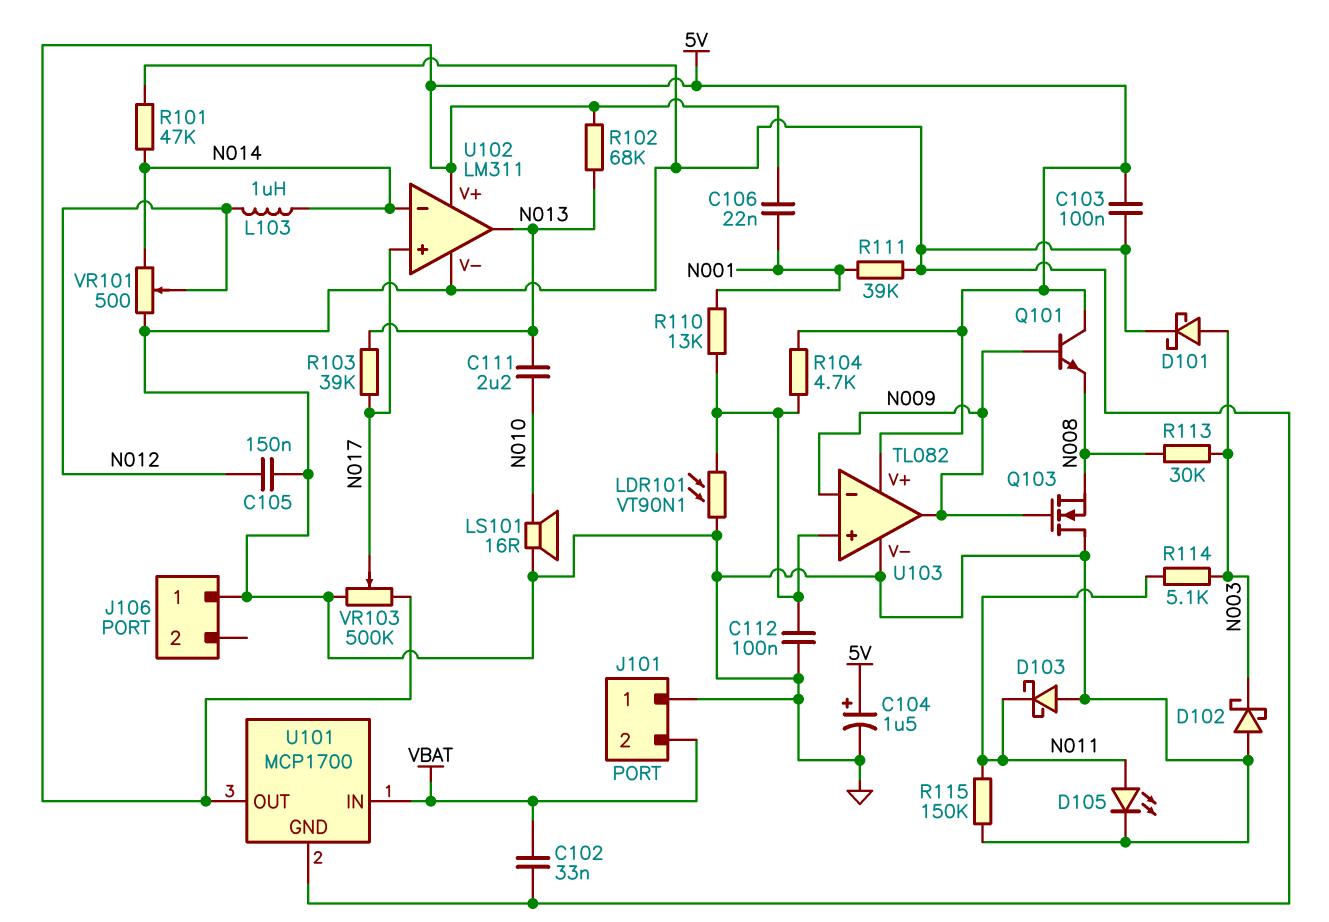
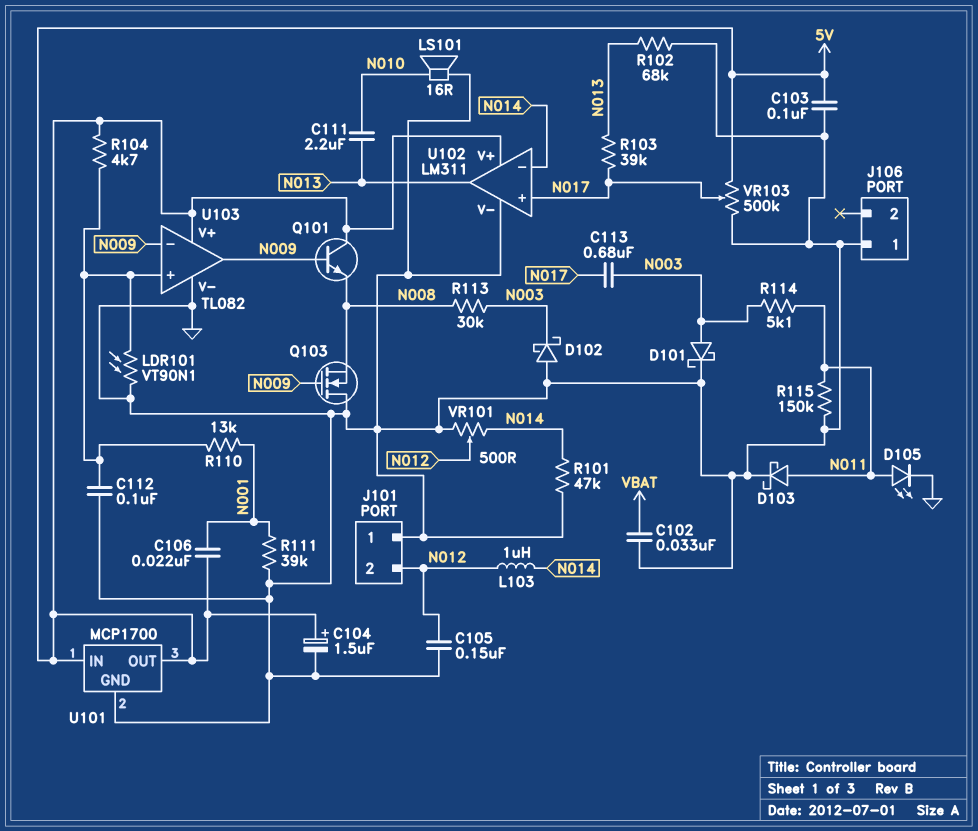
C113: none -> 680nF (N003, N017)
D103: schottky (A GND, K N011) -> schottky (A N011, K GND)
J101 pin 2: VBAT -> N012
R102: 68k (5V, N013) -> 68k (GND, N013)
U101 pin IN: VBAT -> 5V

